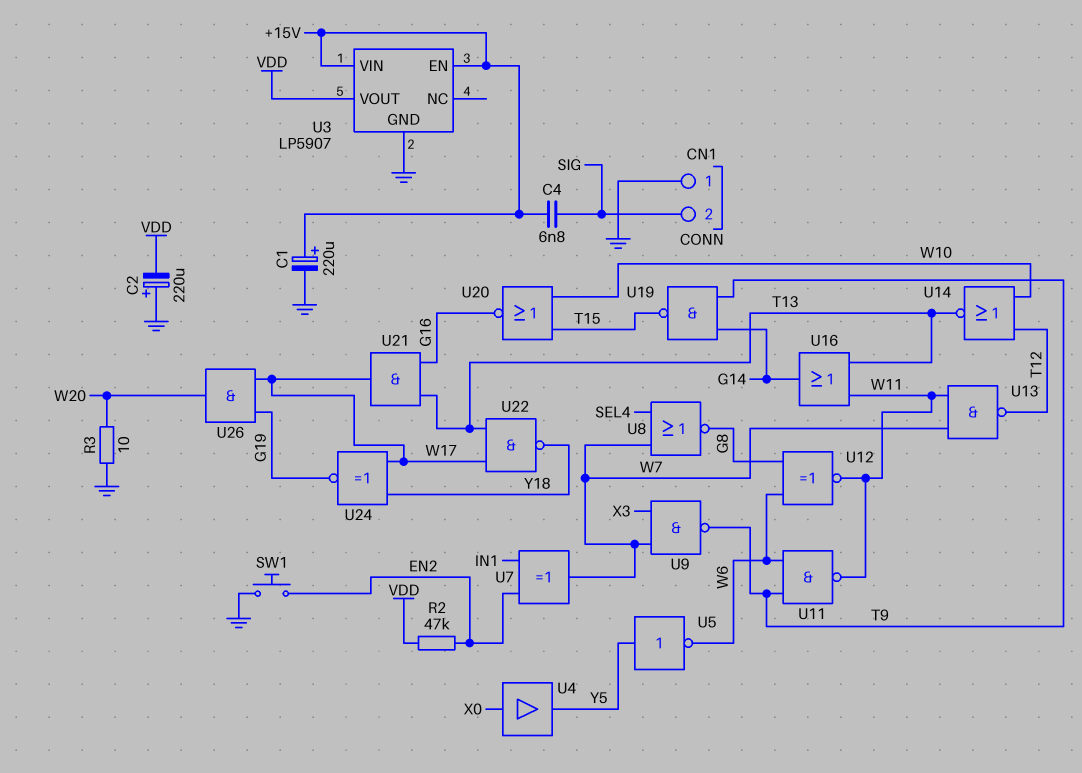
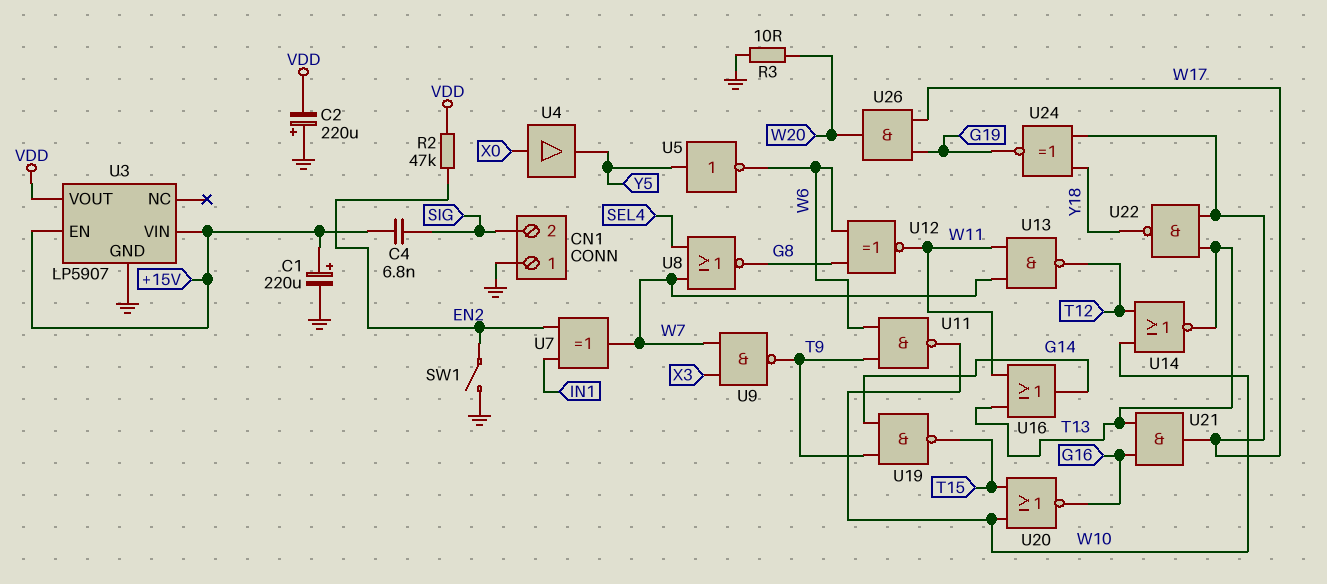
SW1: button (EN2, GND) -> switch (EN2, GND)
U11: NAND (in T9, in W6, out W11) -> NAND (in T9, in W6, out W10)

